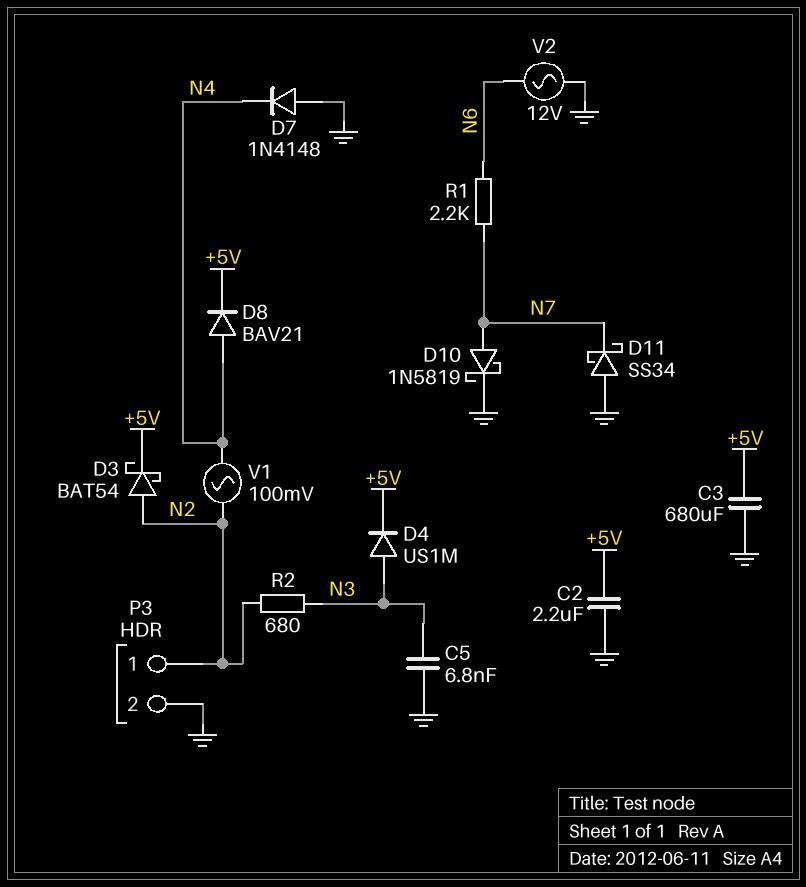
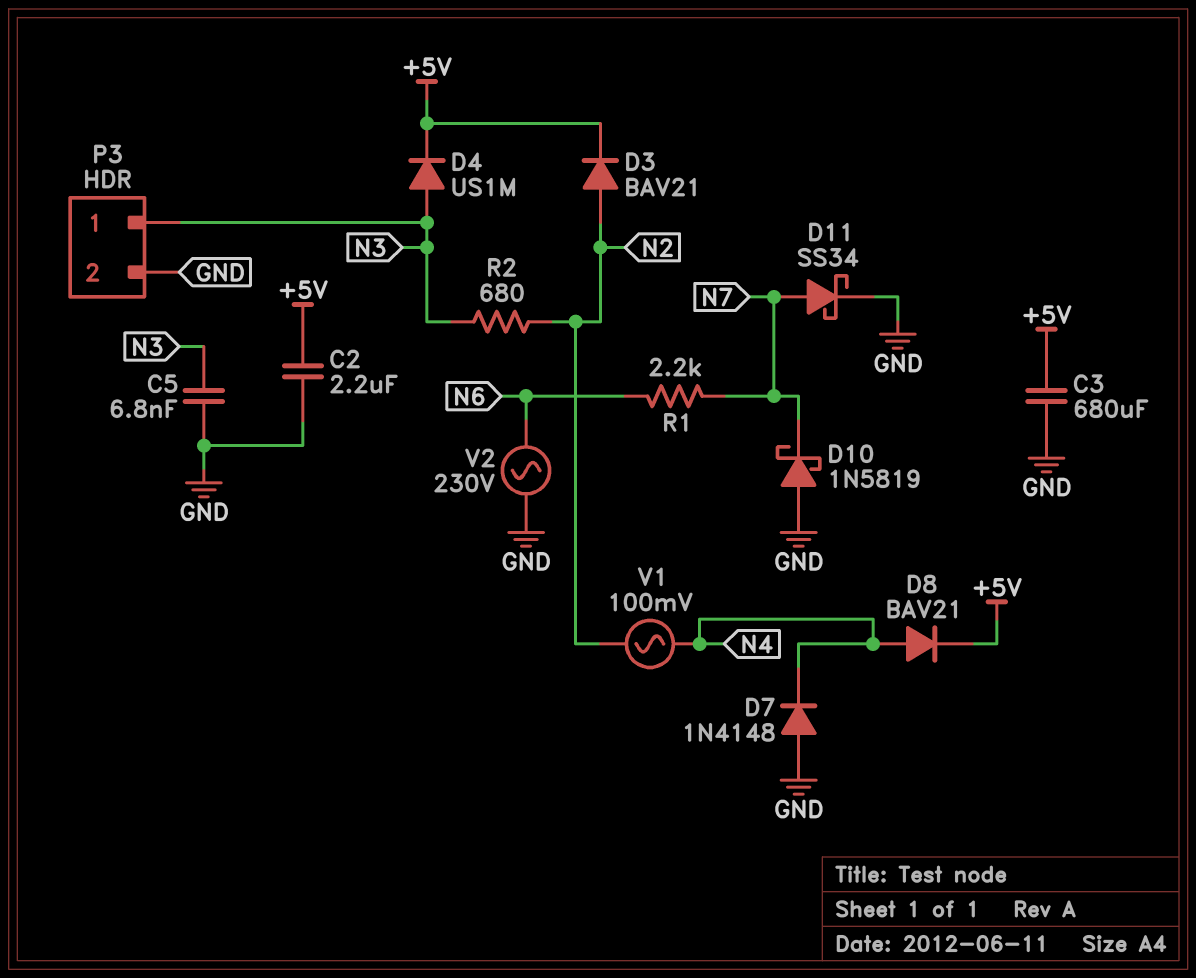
D3: schottky BAT54 (A N2, K +5V) -> diode BAV21 (A N2, K +5V)
D10: schottky 1N5819 (A N7, K GND) -> schottky 1N5819 (A GND, K N7)
D11: schottky SS34 (A GND, K N7) -> schottky SS34 (A N7, K GND)
P3 pin 1: N2 -> N3
V2: AC 12V (GND, N6) -> AC 230V (GND, N6)

